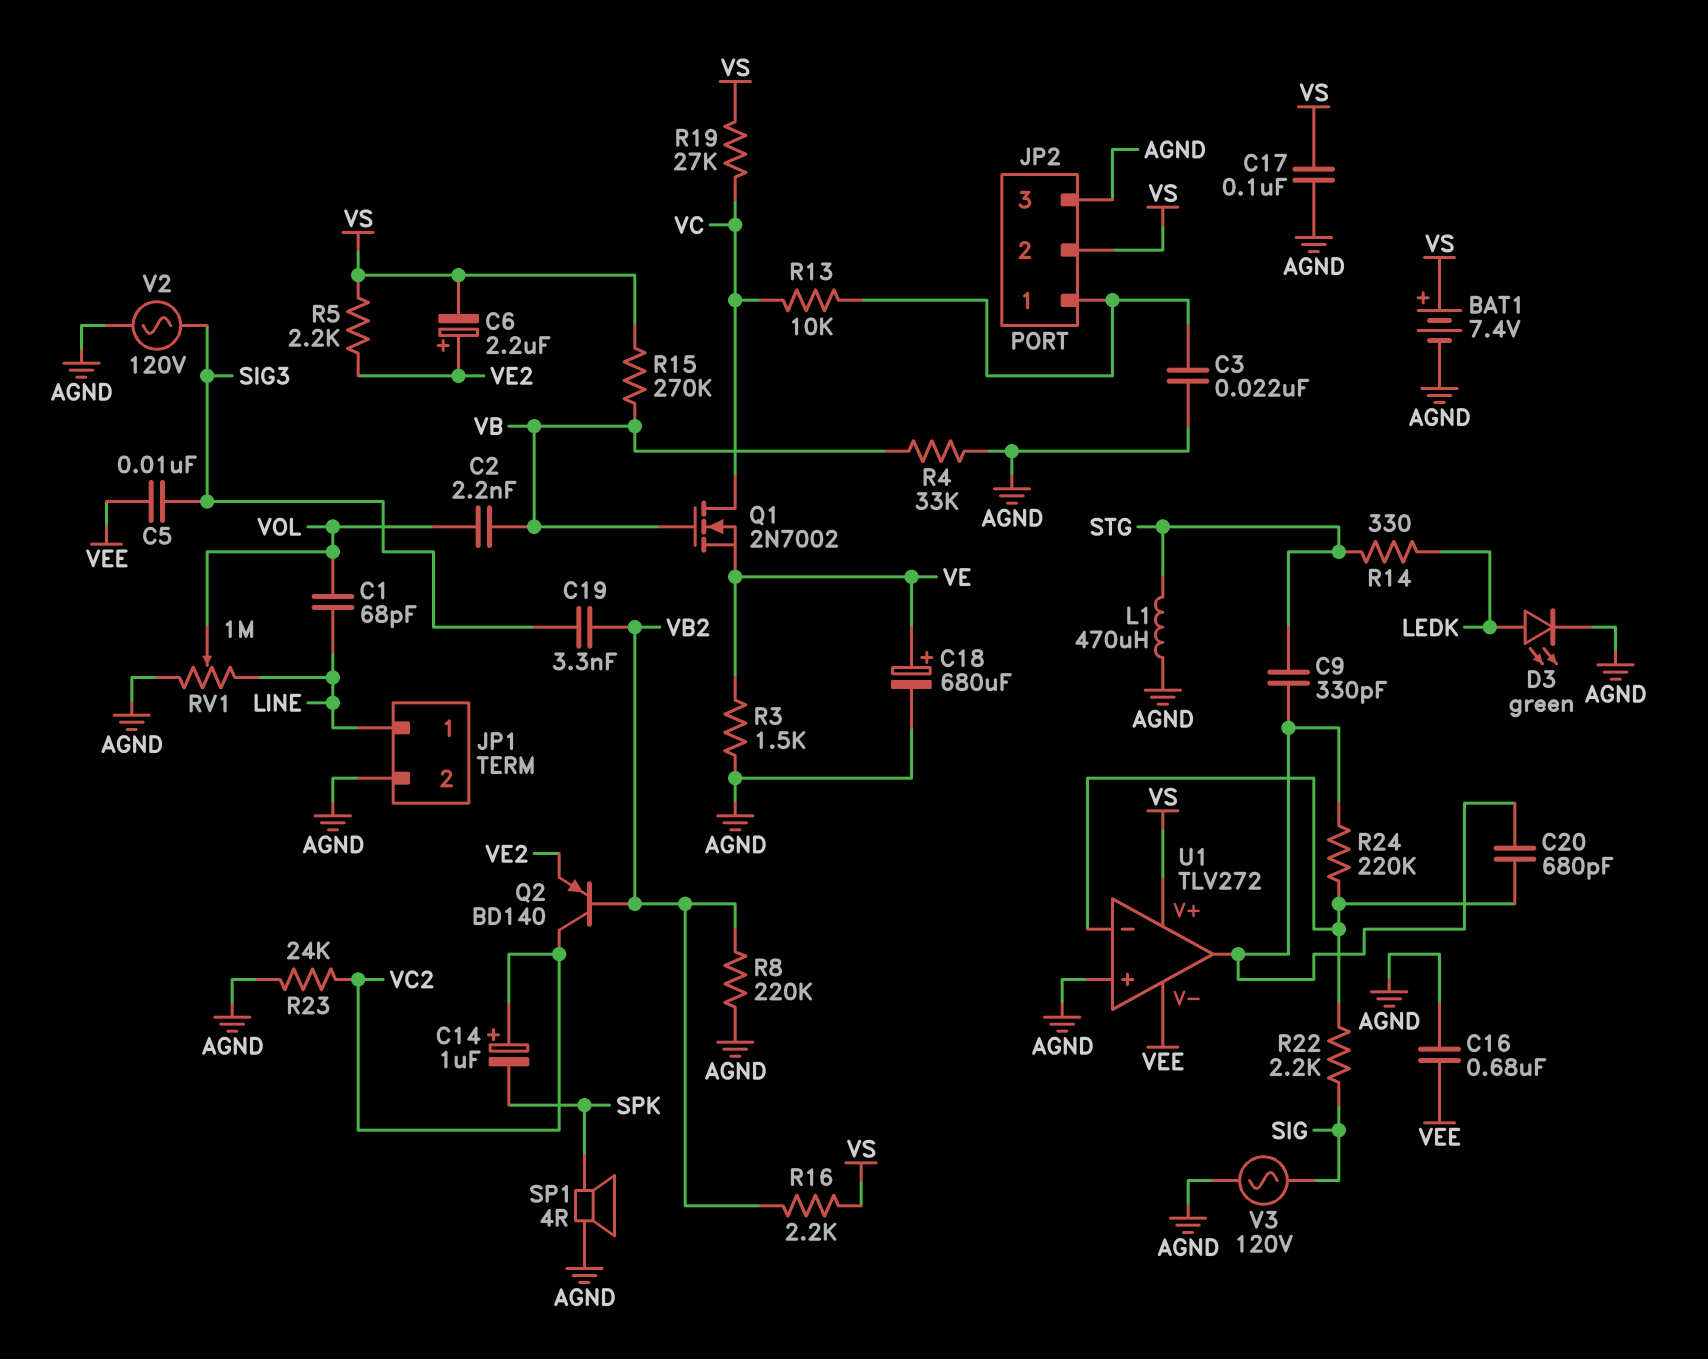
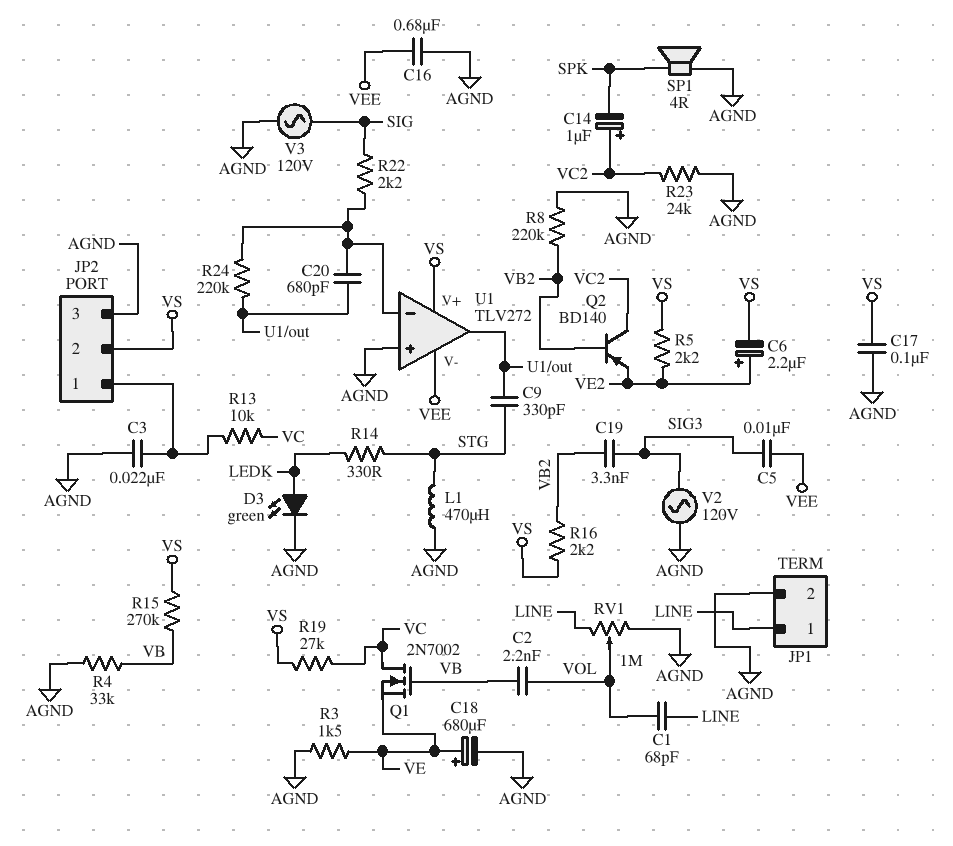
BAT1: 7.4V (plus VS, minus AGND) -> none

